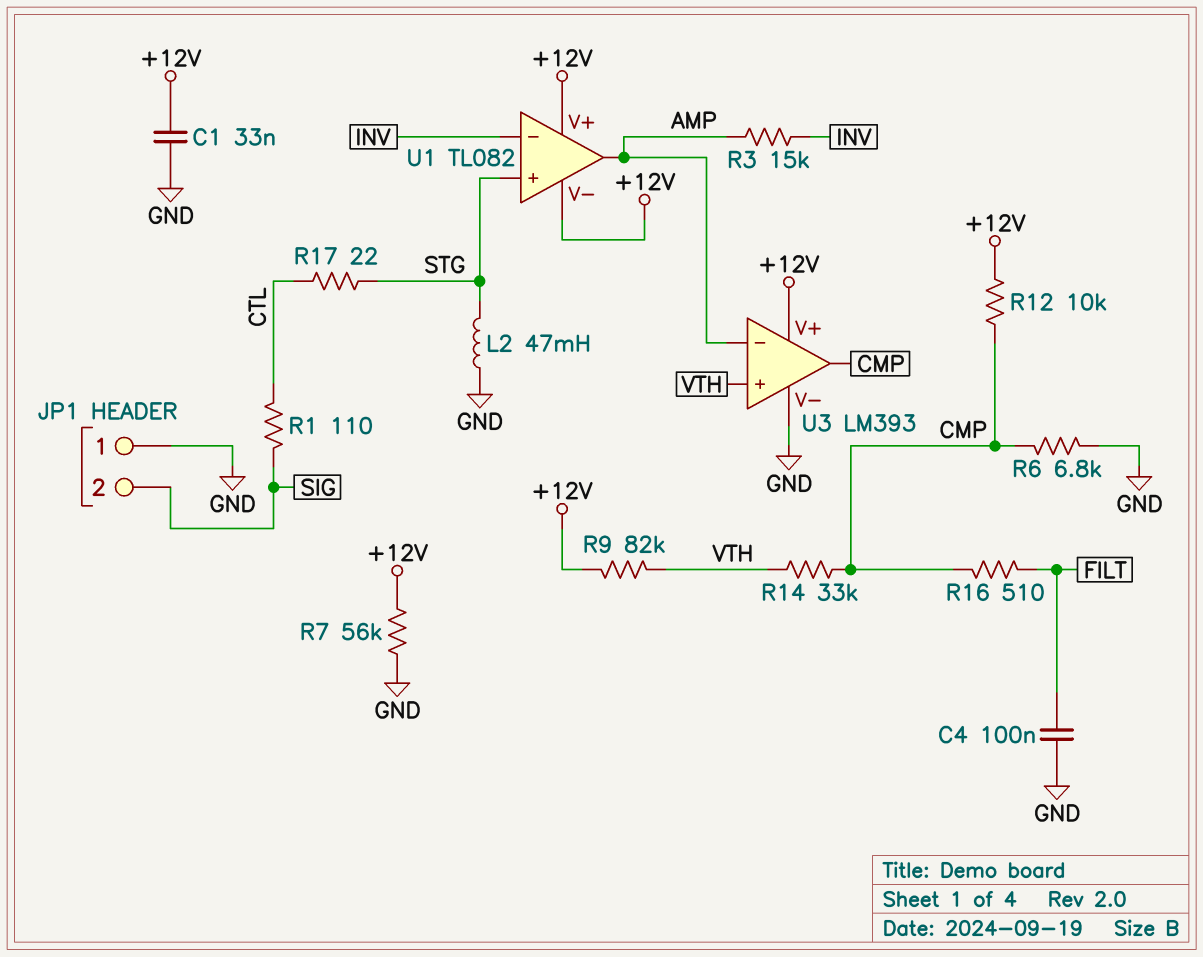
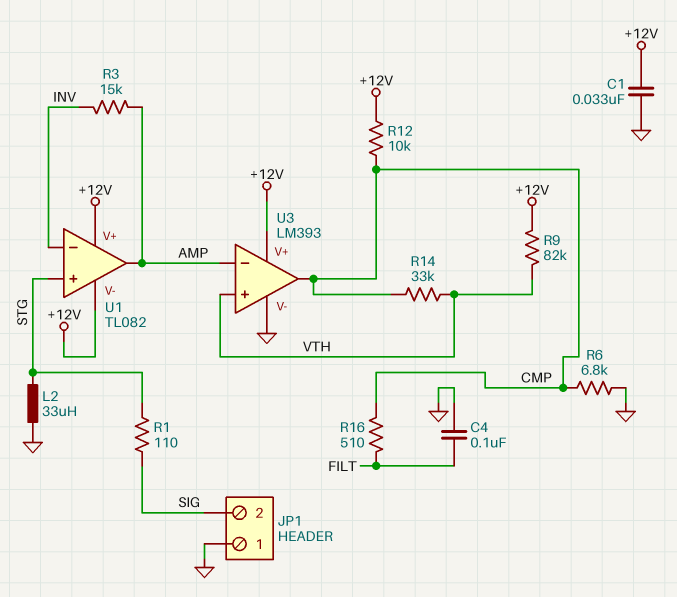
L2: 47mH (GND, STG) -> 33uH (GND, STG)
R1: 110 (CTL, SIG) -> 110 (SIG, STG)
R7: 56k (+12V, GND) -> none
R17: 22 (CTL, STG) -> none

